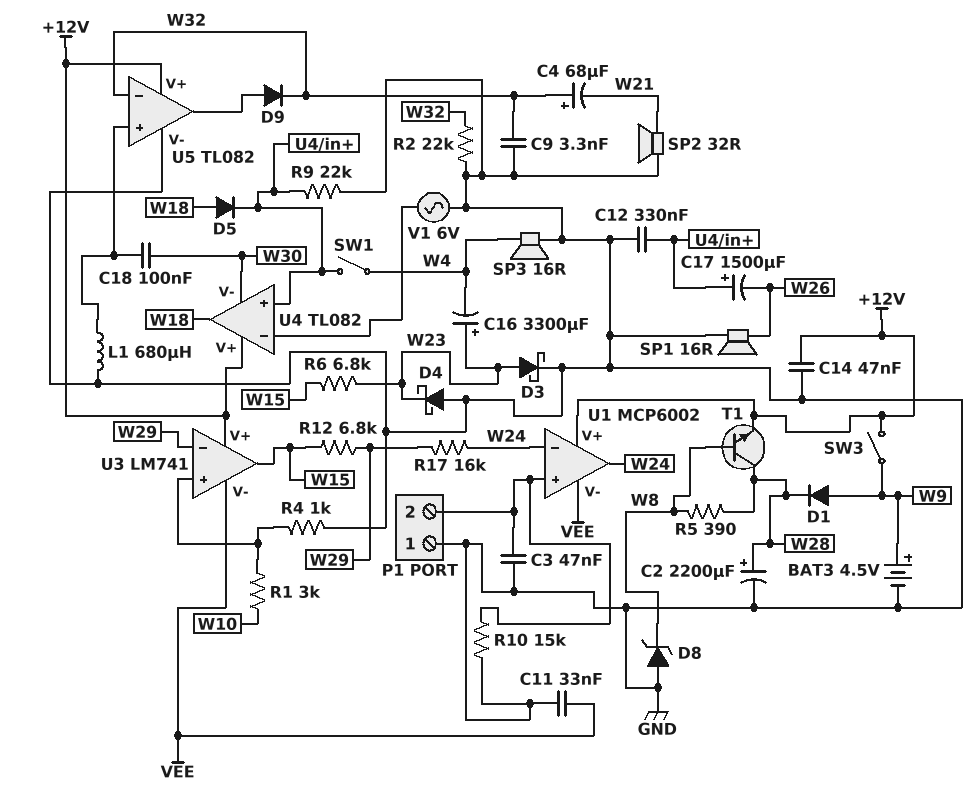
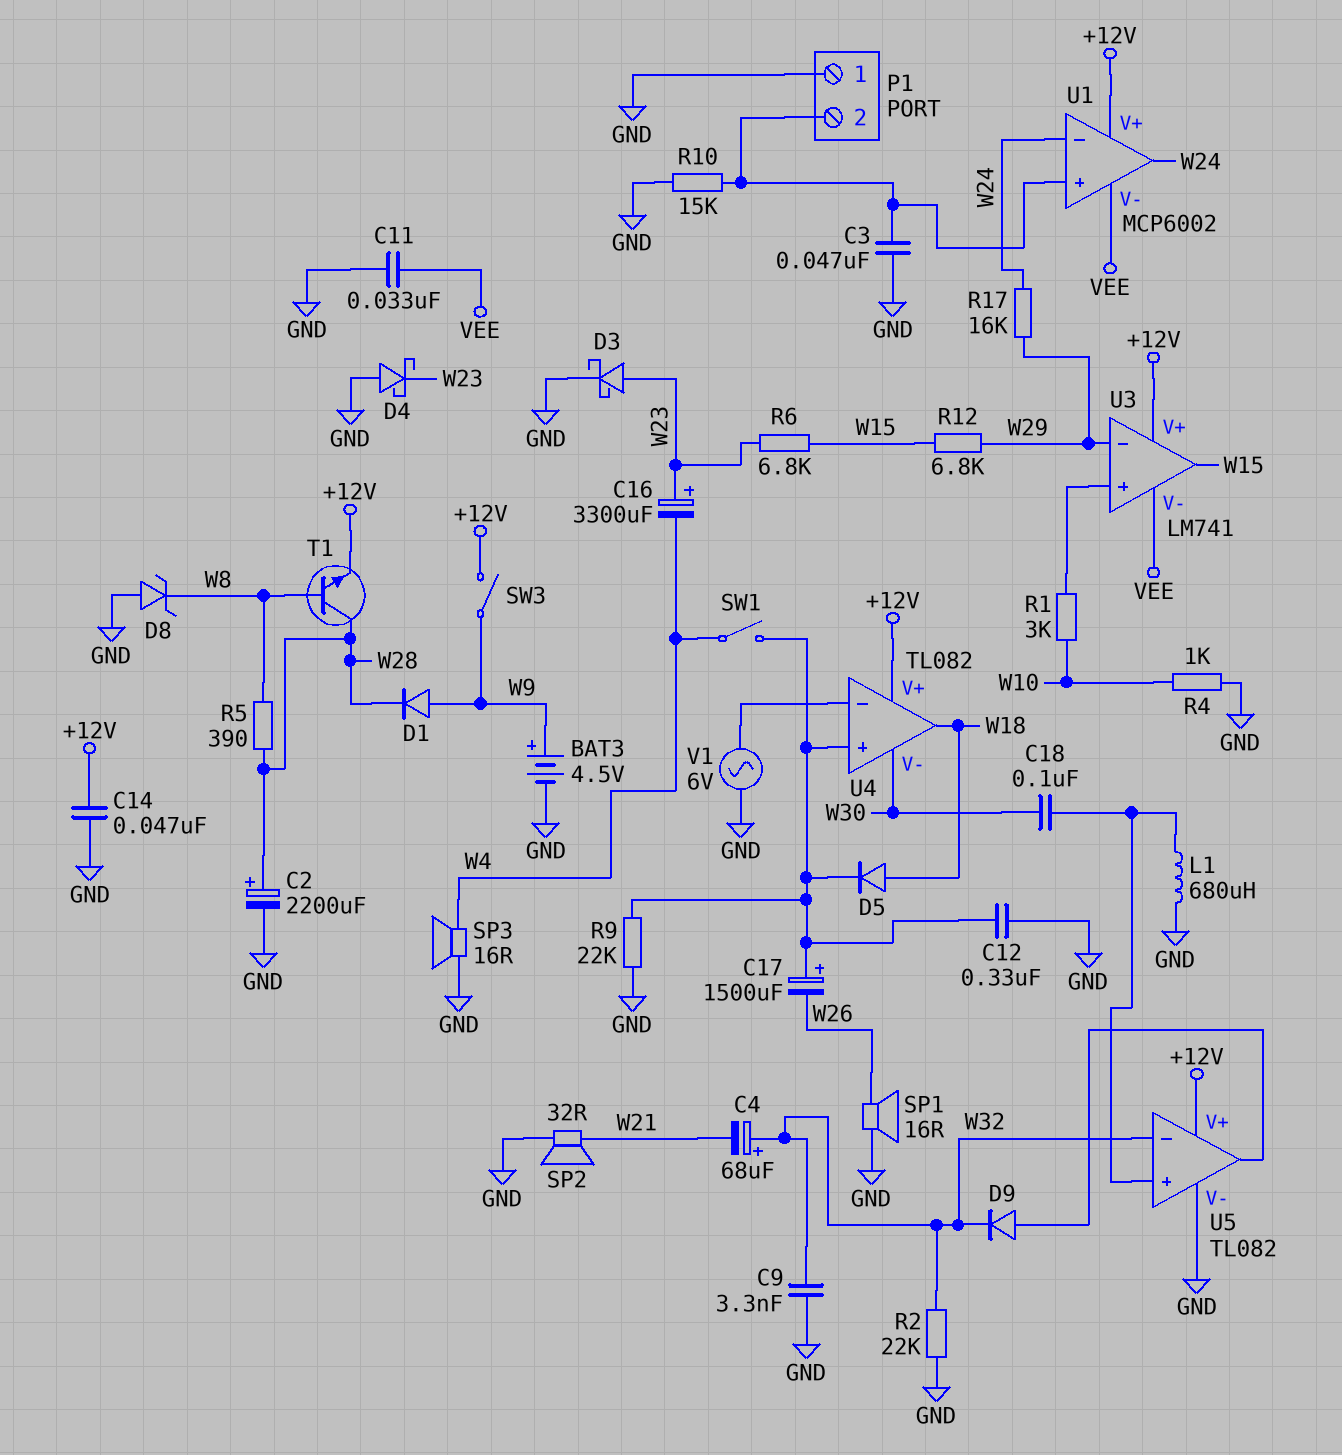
R4: 1k (GND, U3/in+) -> 1k (GND, W10)

